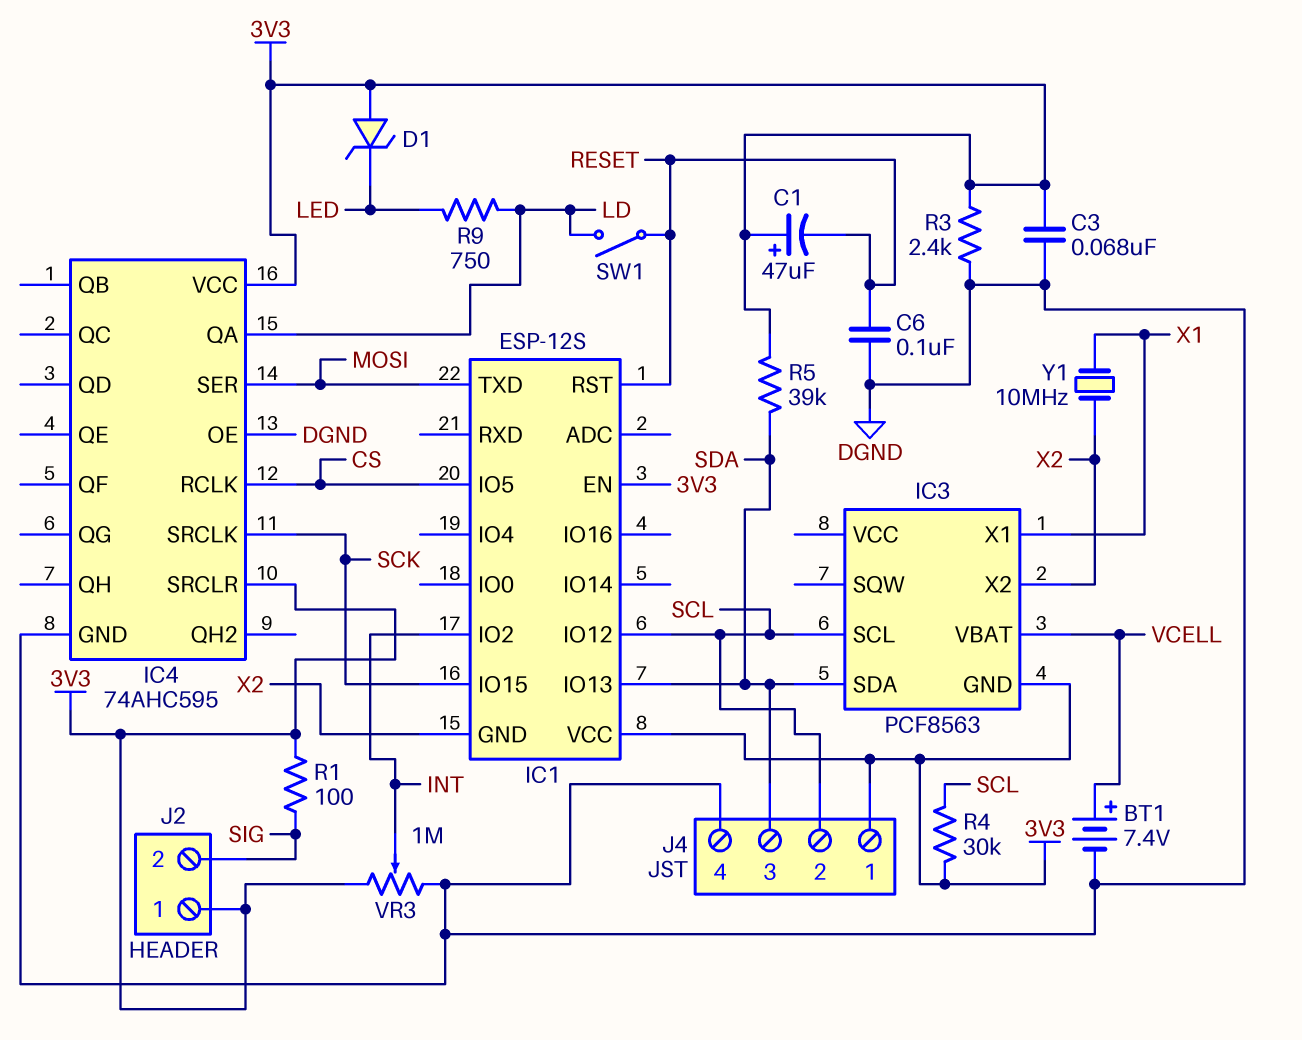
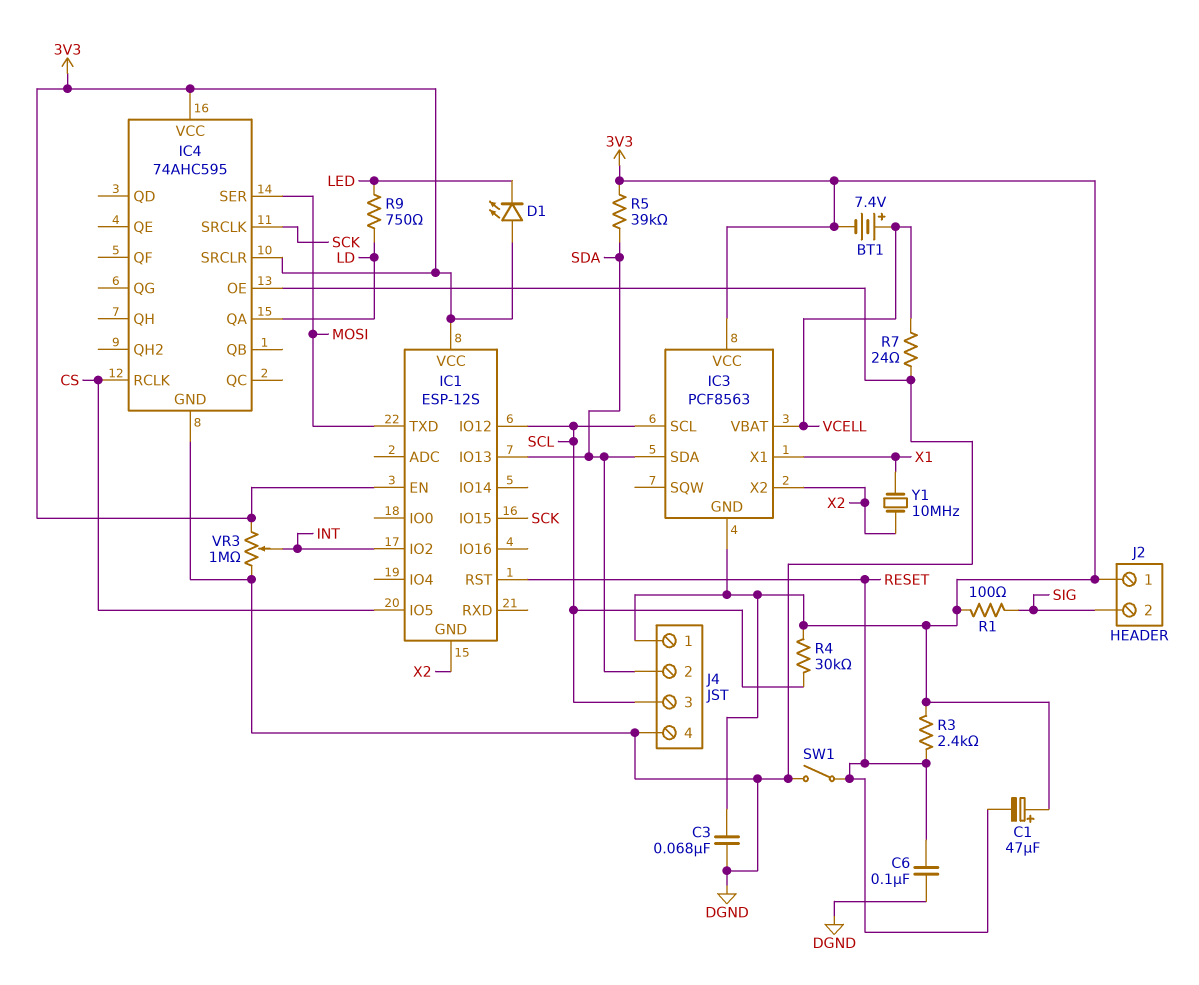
BT1: 7.4V (plus VCELL, minus DGND) -> 7.4V (plus VCELL, minus 3V3)
D1: zener (A 3V3, K LED) -> LED (A 3V3, K LED)
IC3 pin VCC: none -> 3V3
J4 pin 2: SCL -> SDA
J4 pin 3: SDA -> SCL
R3: 2.4k (3V3, DGND) -> 2.4k (3V3, RESET)
R7: none -> 24 (DGND, VCELL)
SW1: switch (LD, RESET) -> switch (DGND, RESET)

